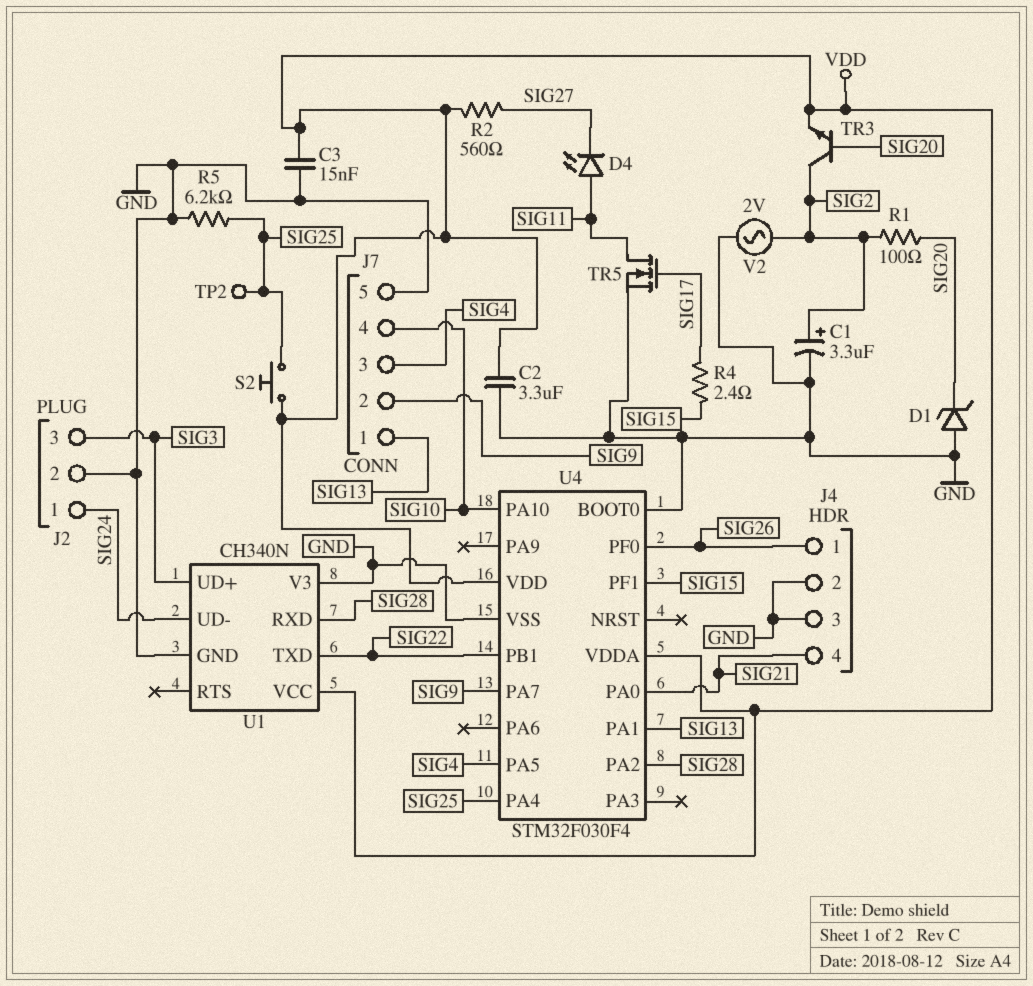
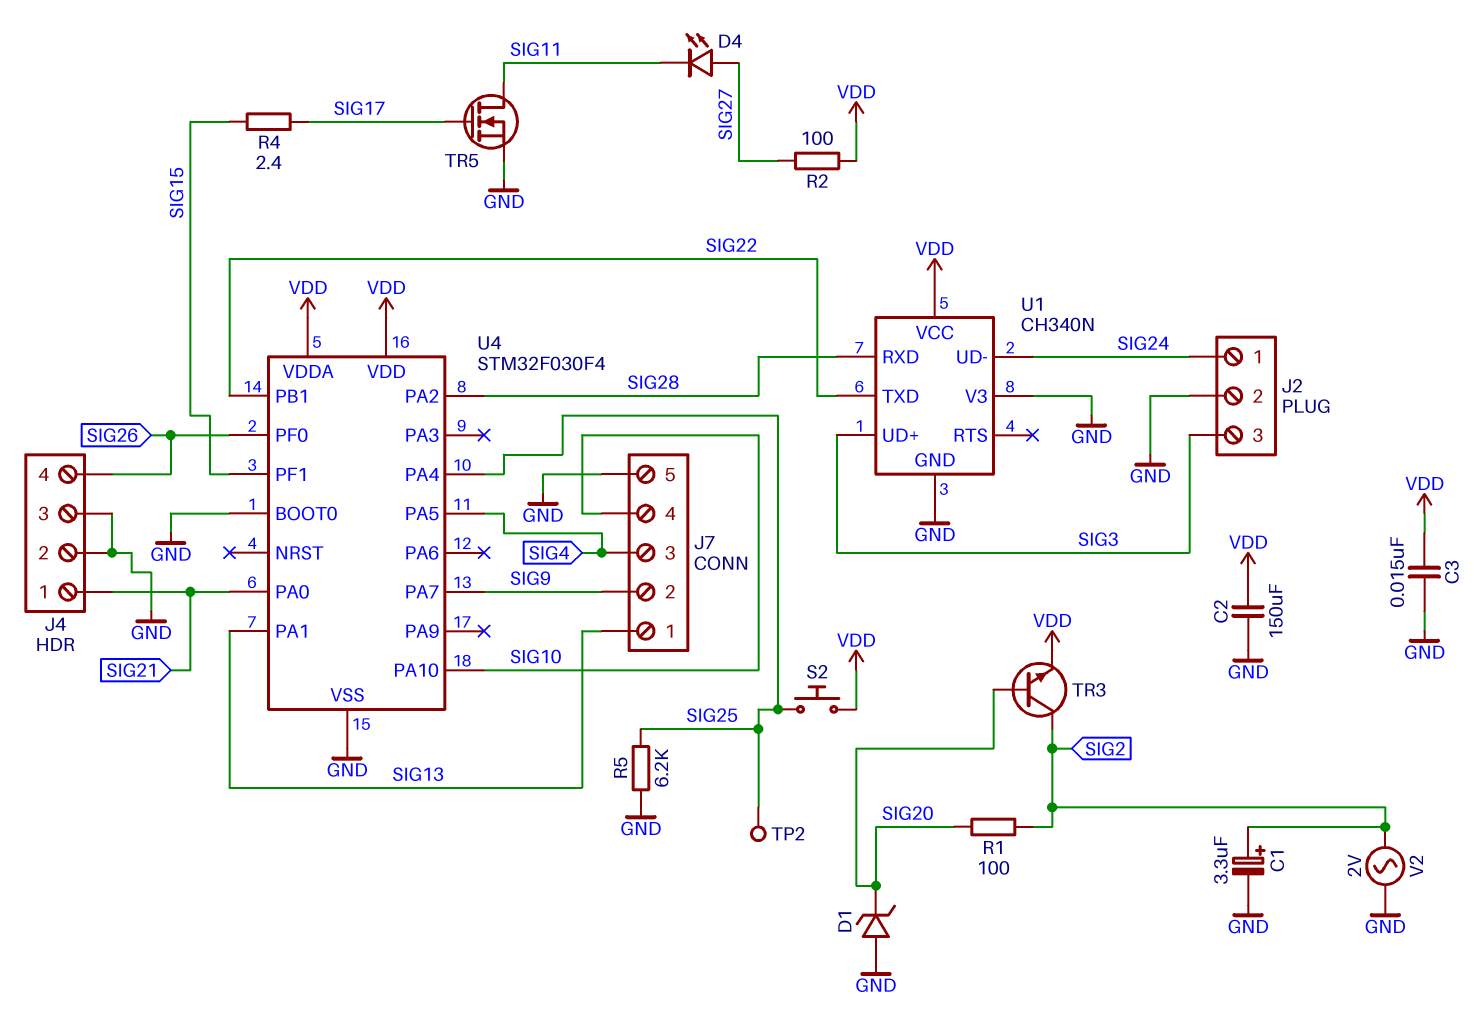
C2: 3.3uF (GND, VDD) -> 150uF (GND, VDD)
D4: LED (A SIG11, K SIG27) -> LED (A SIG27, K SIG11)
J4 pin 1: SIG26 -> SIG21
J4 pin 4: SIG21 -> SIG26
R2: 560 (SIG27, VDD) -> 100 (SIG27, VDD)

